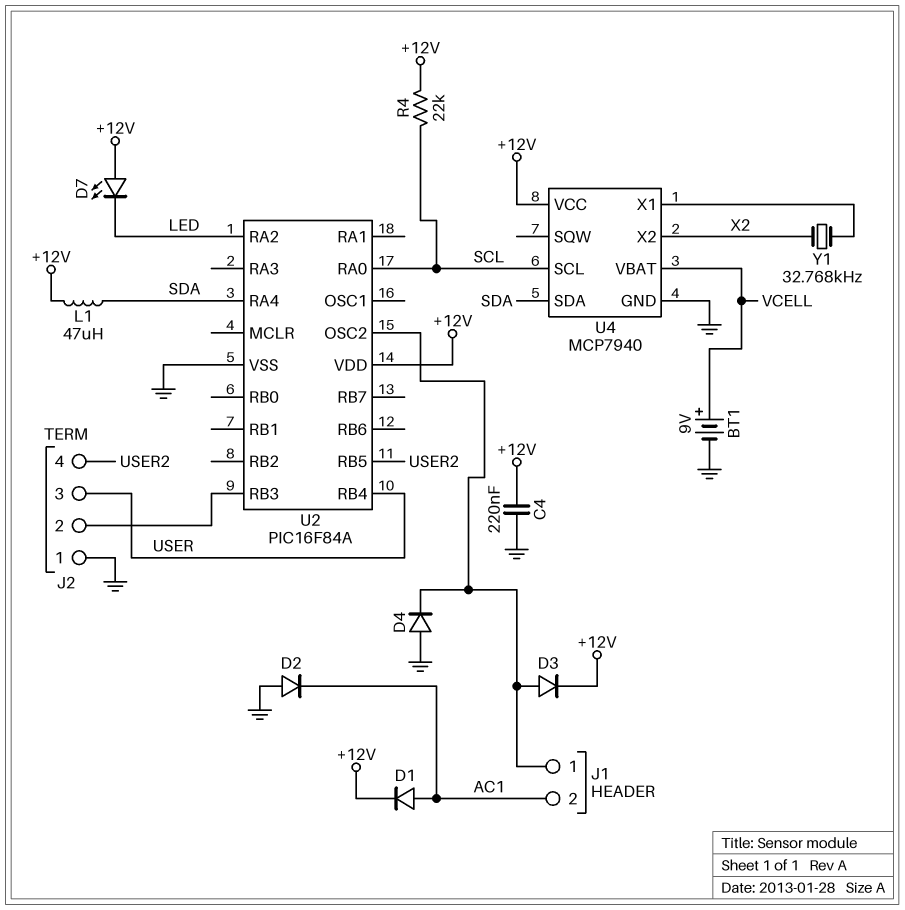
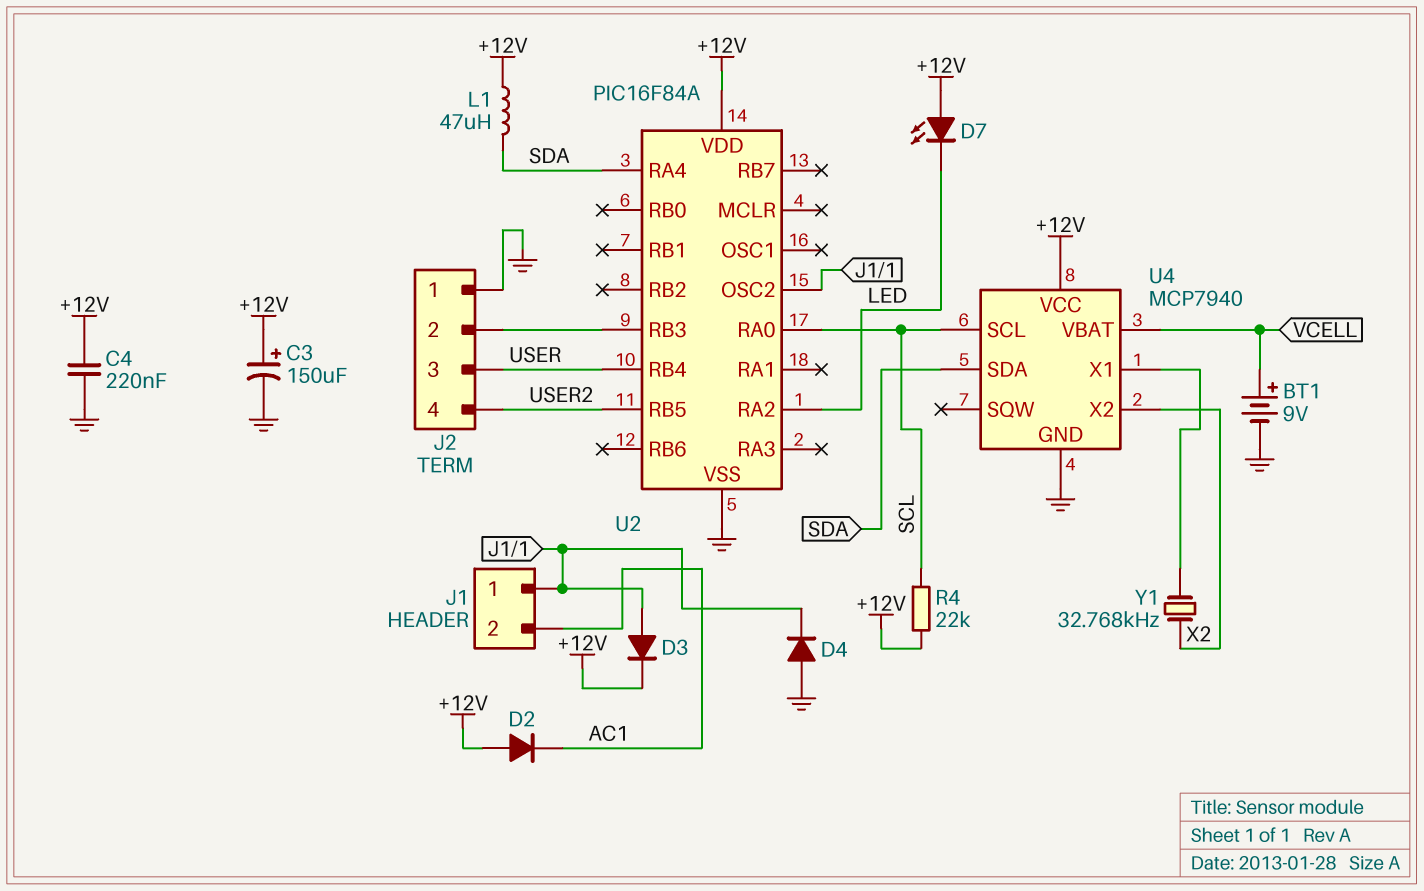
C3: none -> 150uF (plus +12V, minus GND)
D1: diode (A AC1, K +12V) -> none
D2: diode (A GND, K AC1) -> diode (A +12V, K AC1)

